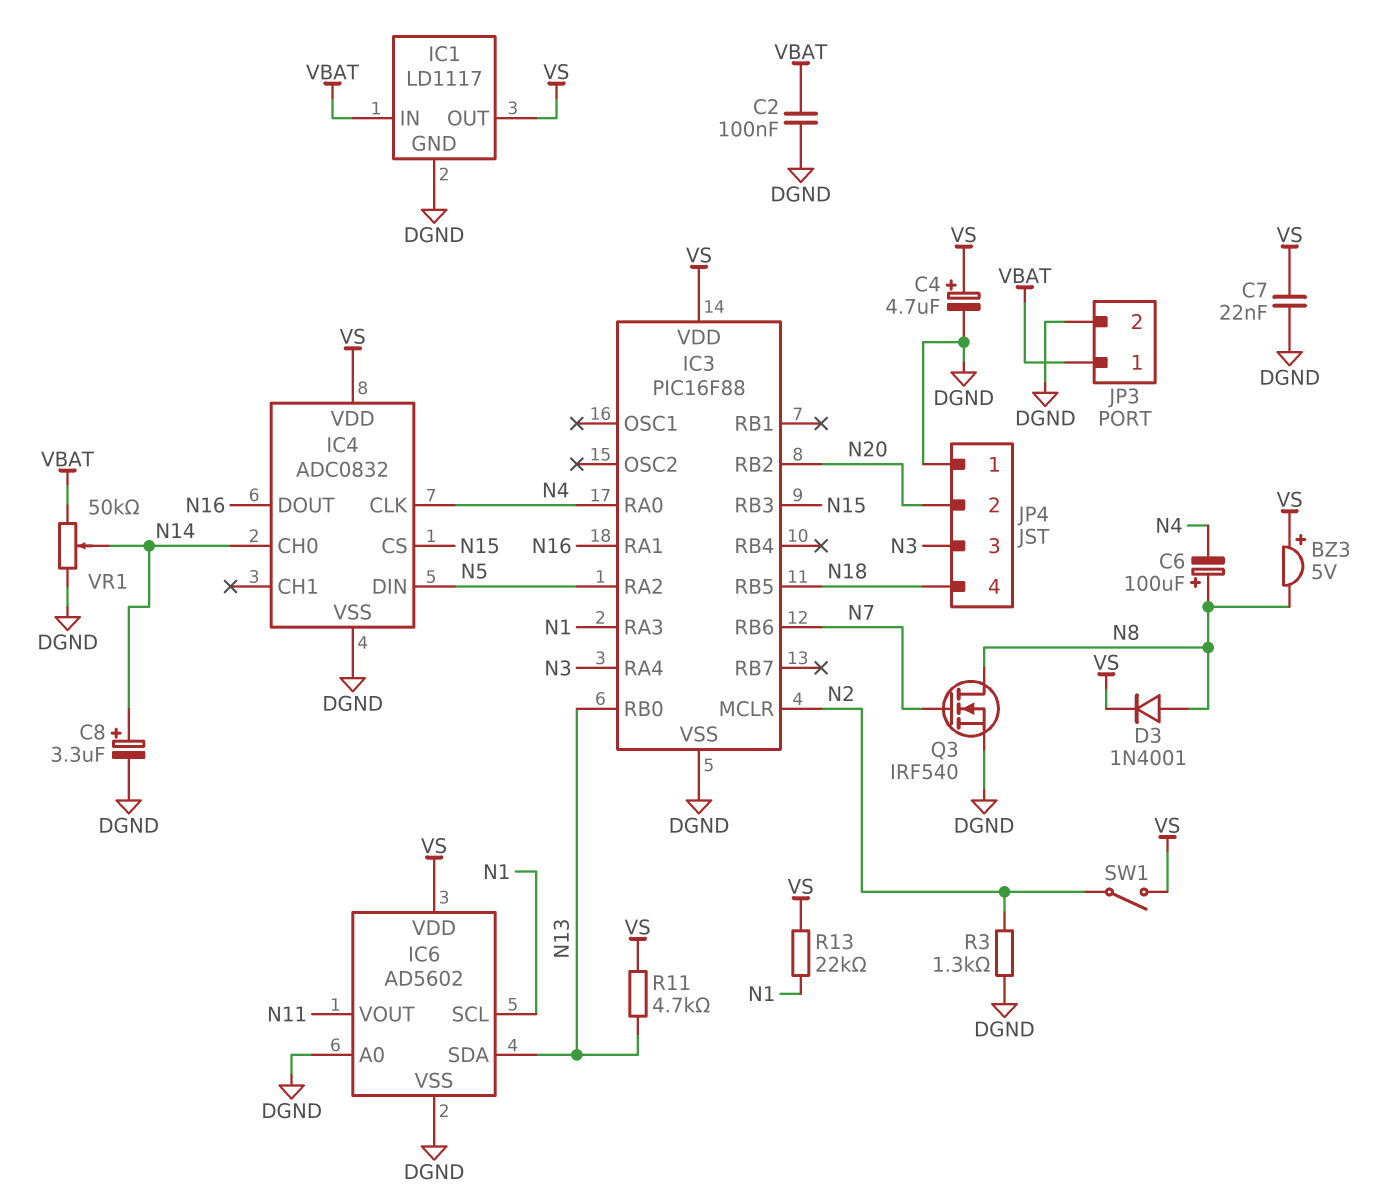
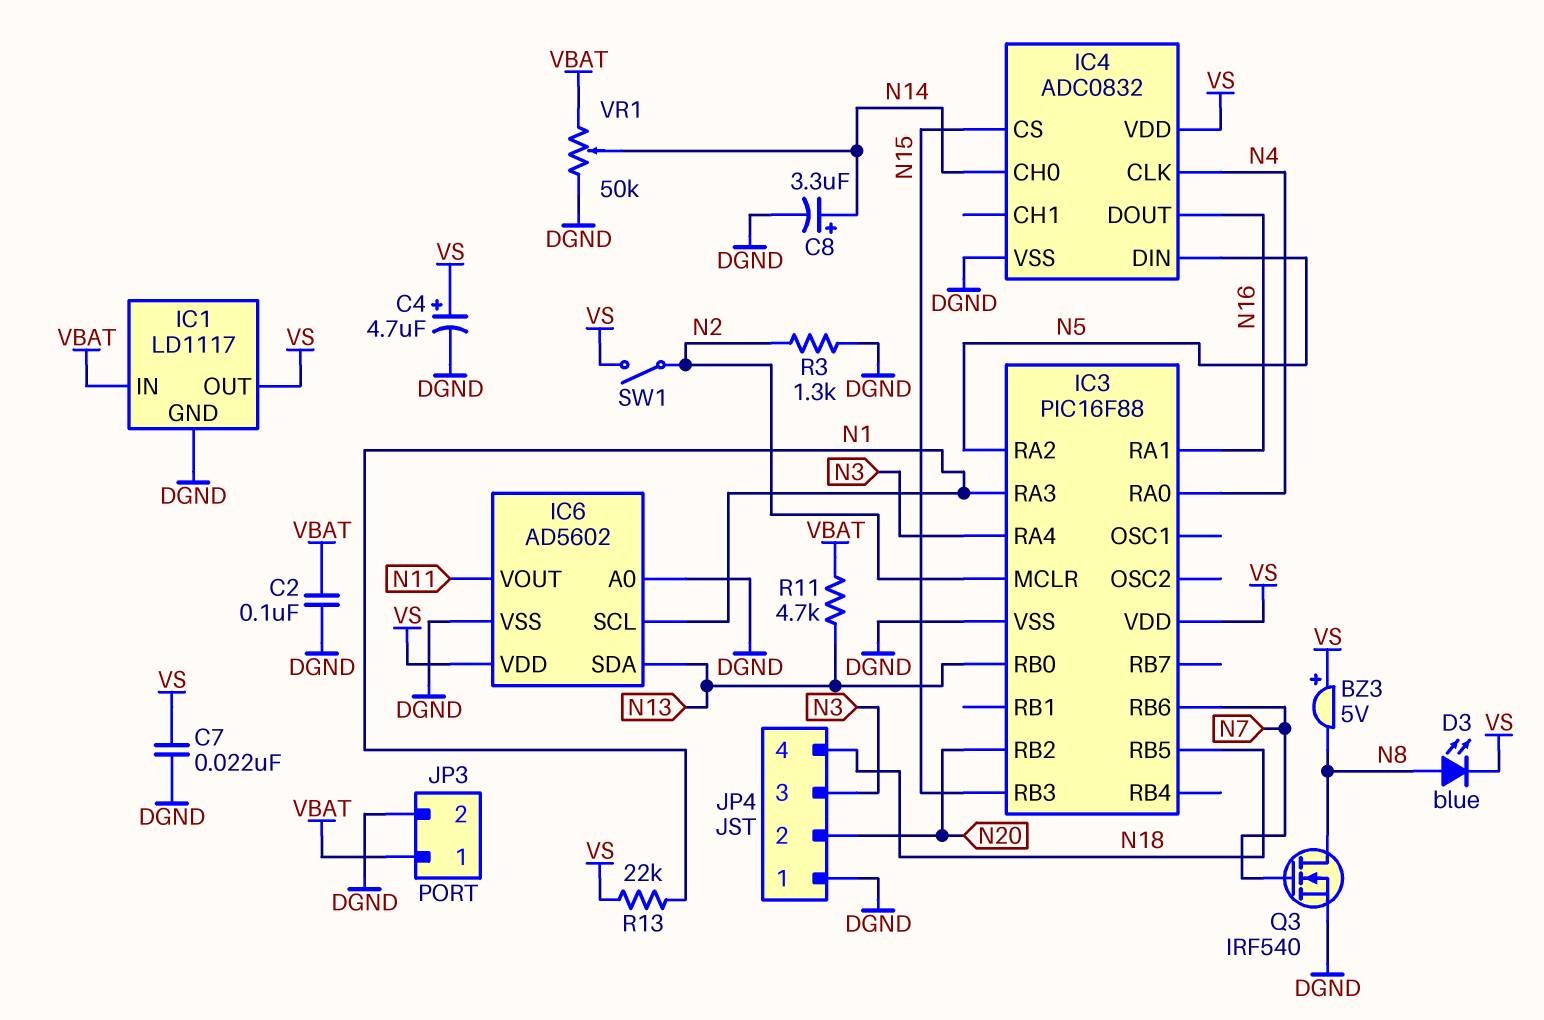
C6: 100uF (plus N8, minus N4) -> none
D3: diode 1N4001 (A N8, K VS) -> LED blue (A N8, K VS)
R11: 4.7k (N13, VS) -> 4.7k (N13, VBAT)

